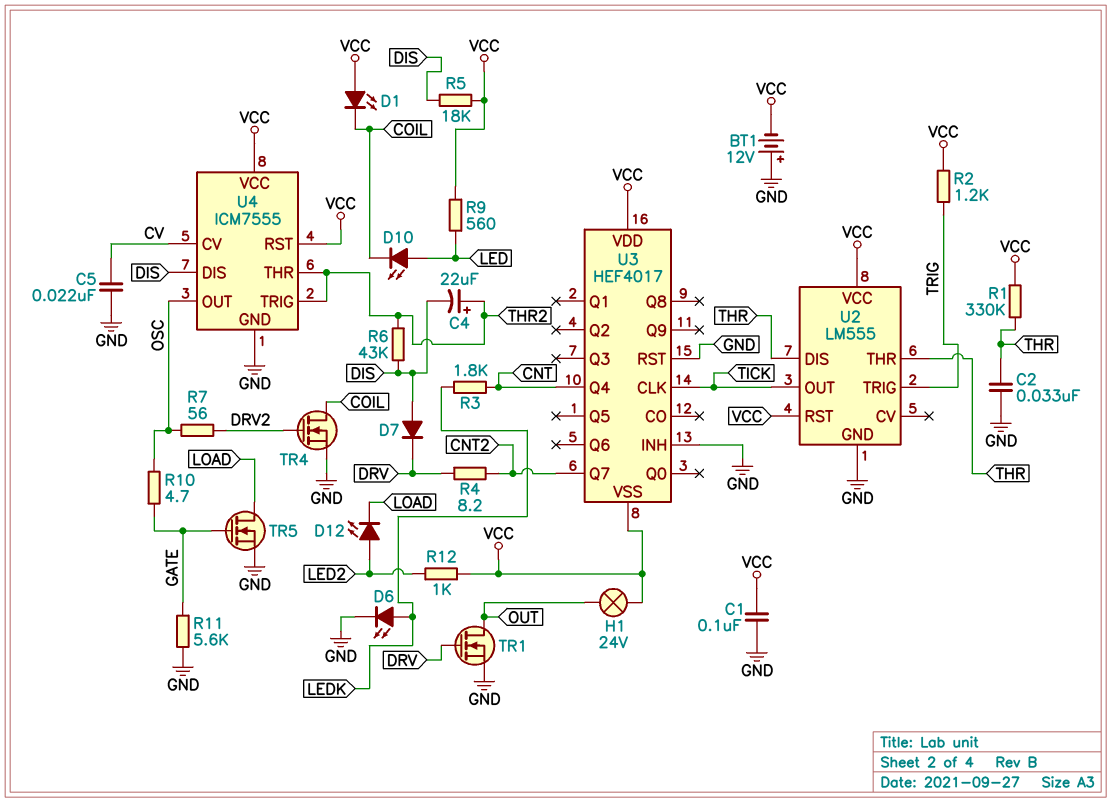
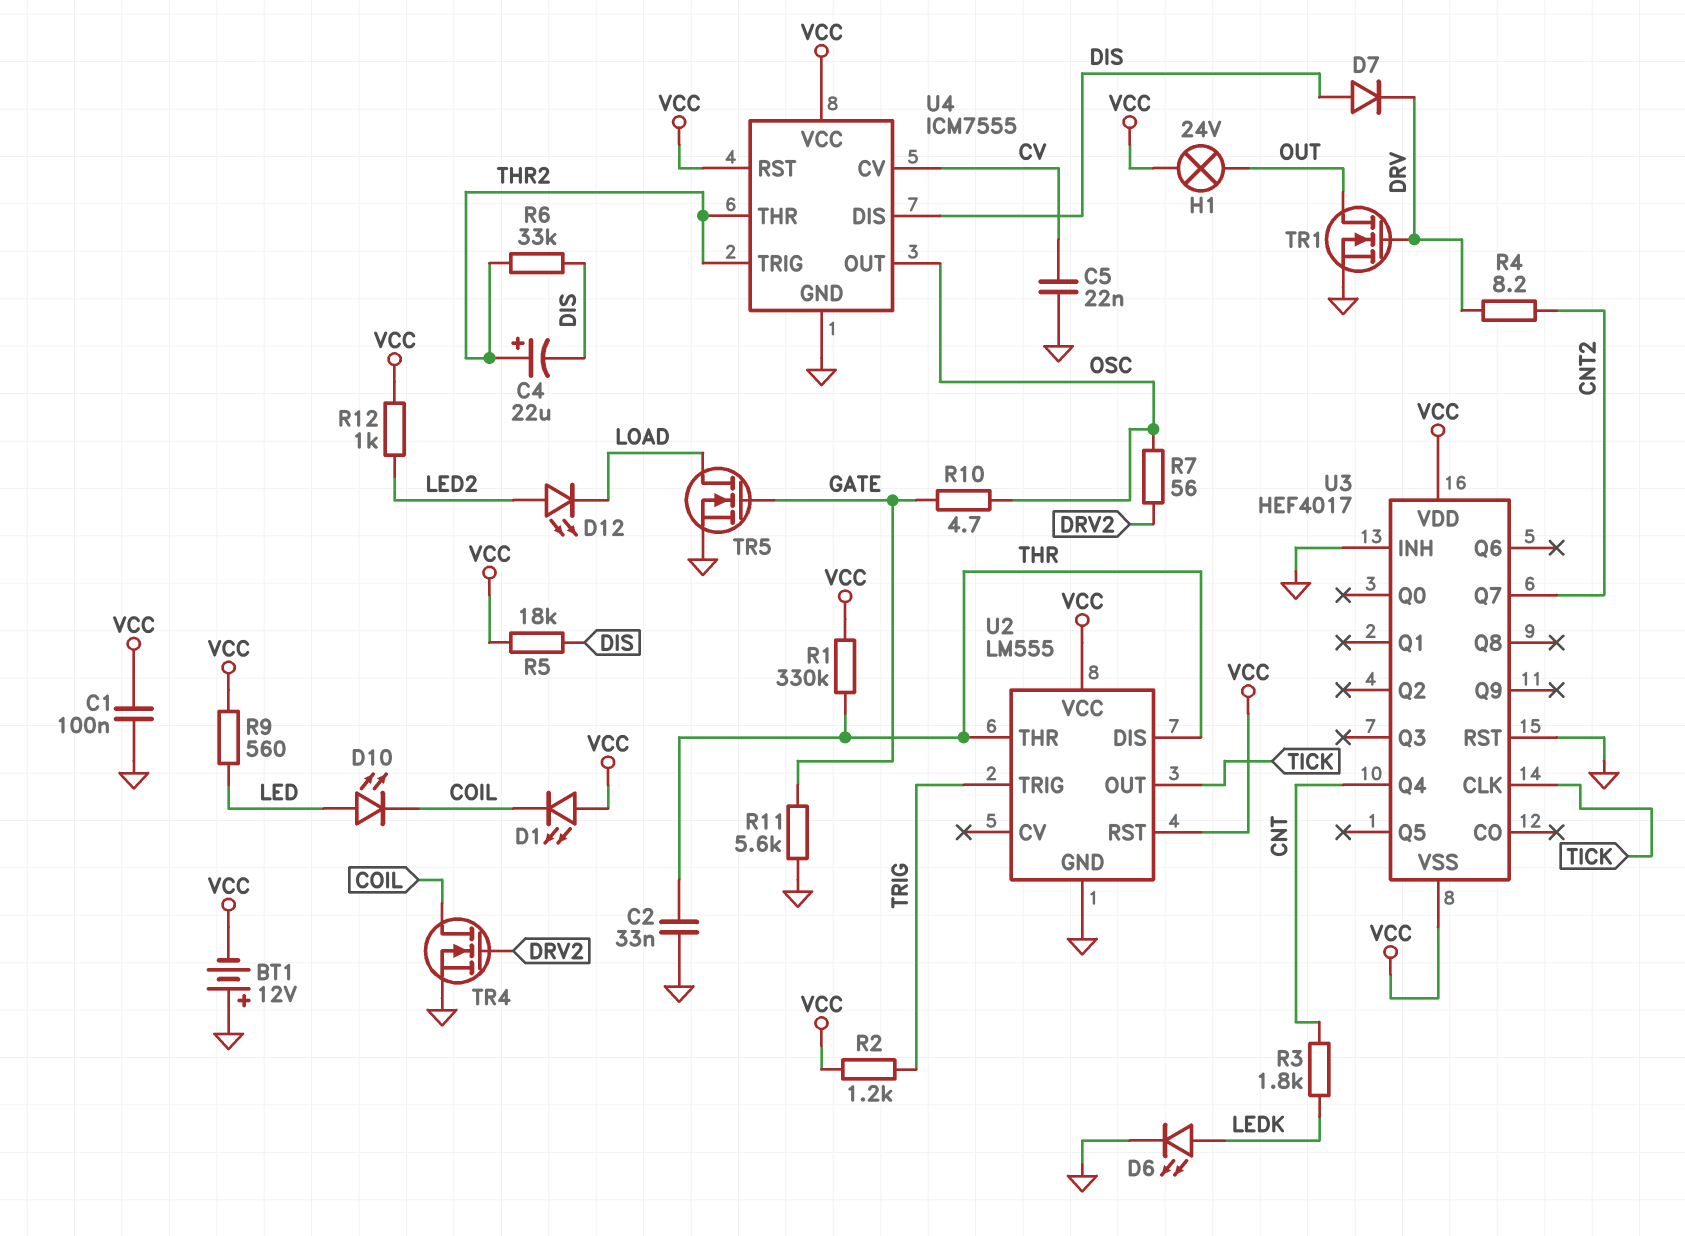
R6: 43k (DIS, THR2) -> 33k (DIS, THR2)

